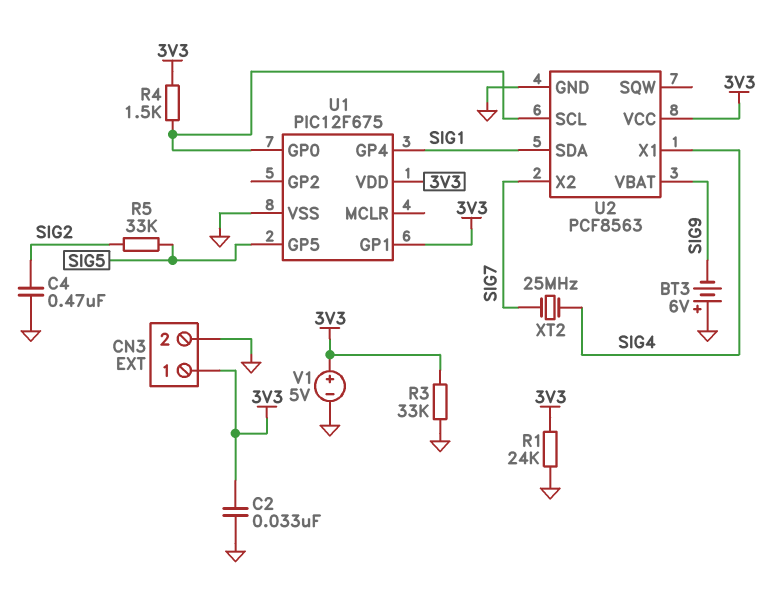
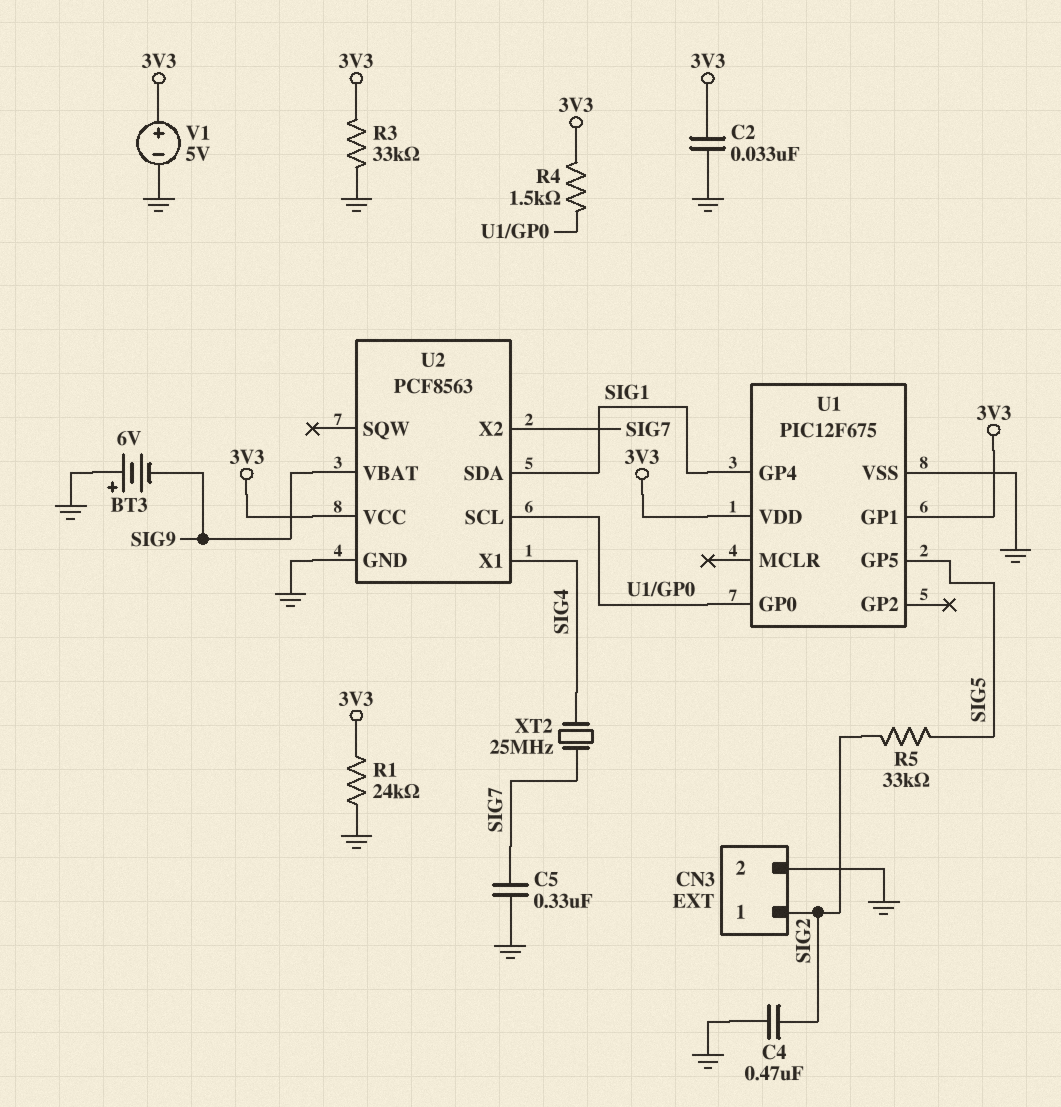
C5: none -> 330nF (GND, SIG7)
CN3 pin 1: 3V3 -> SIG2

